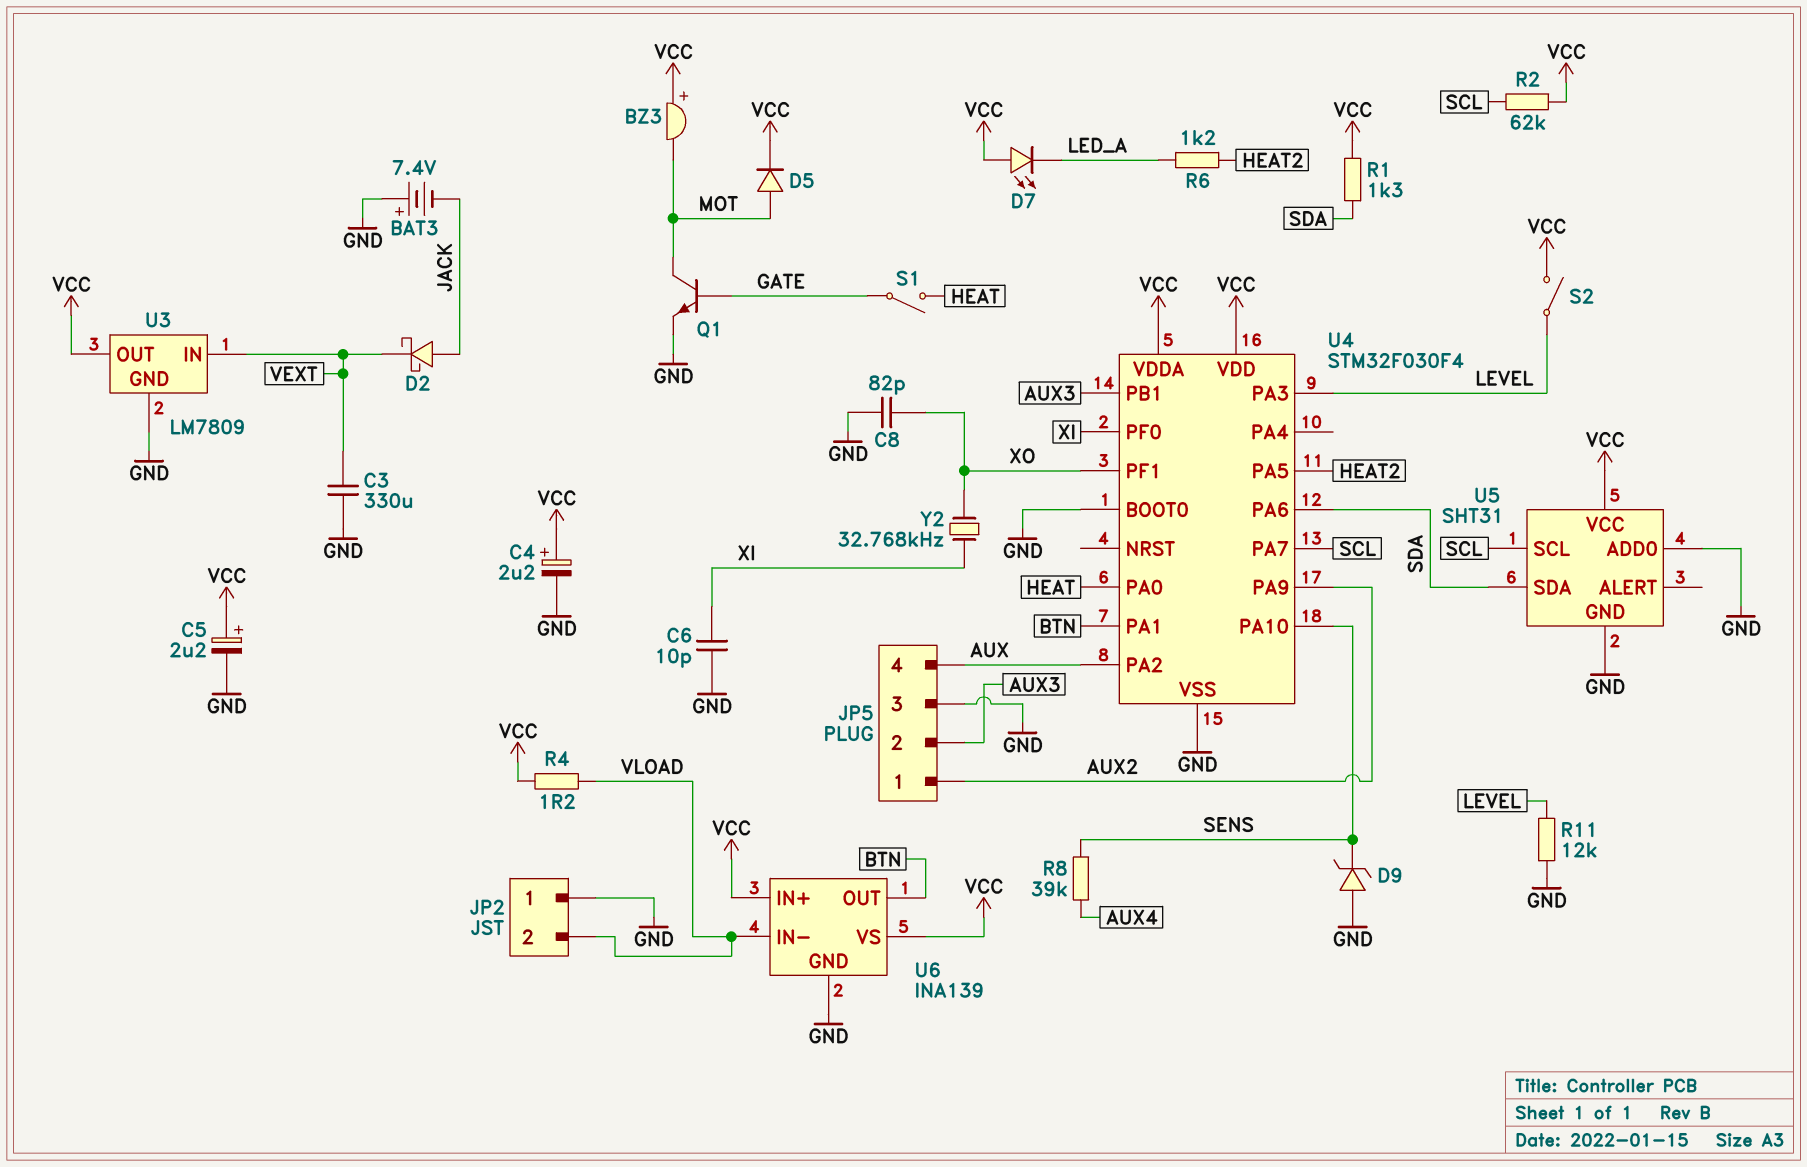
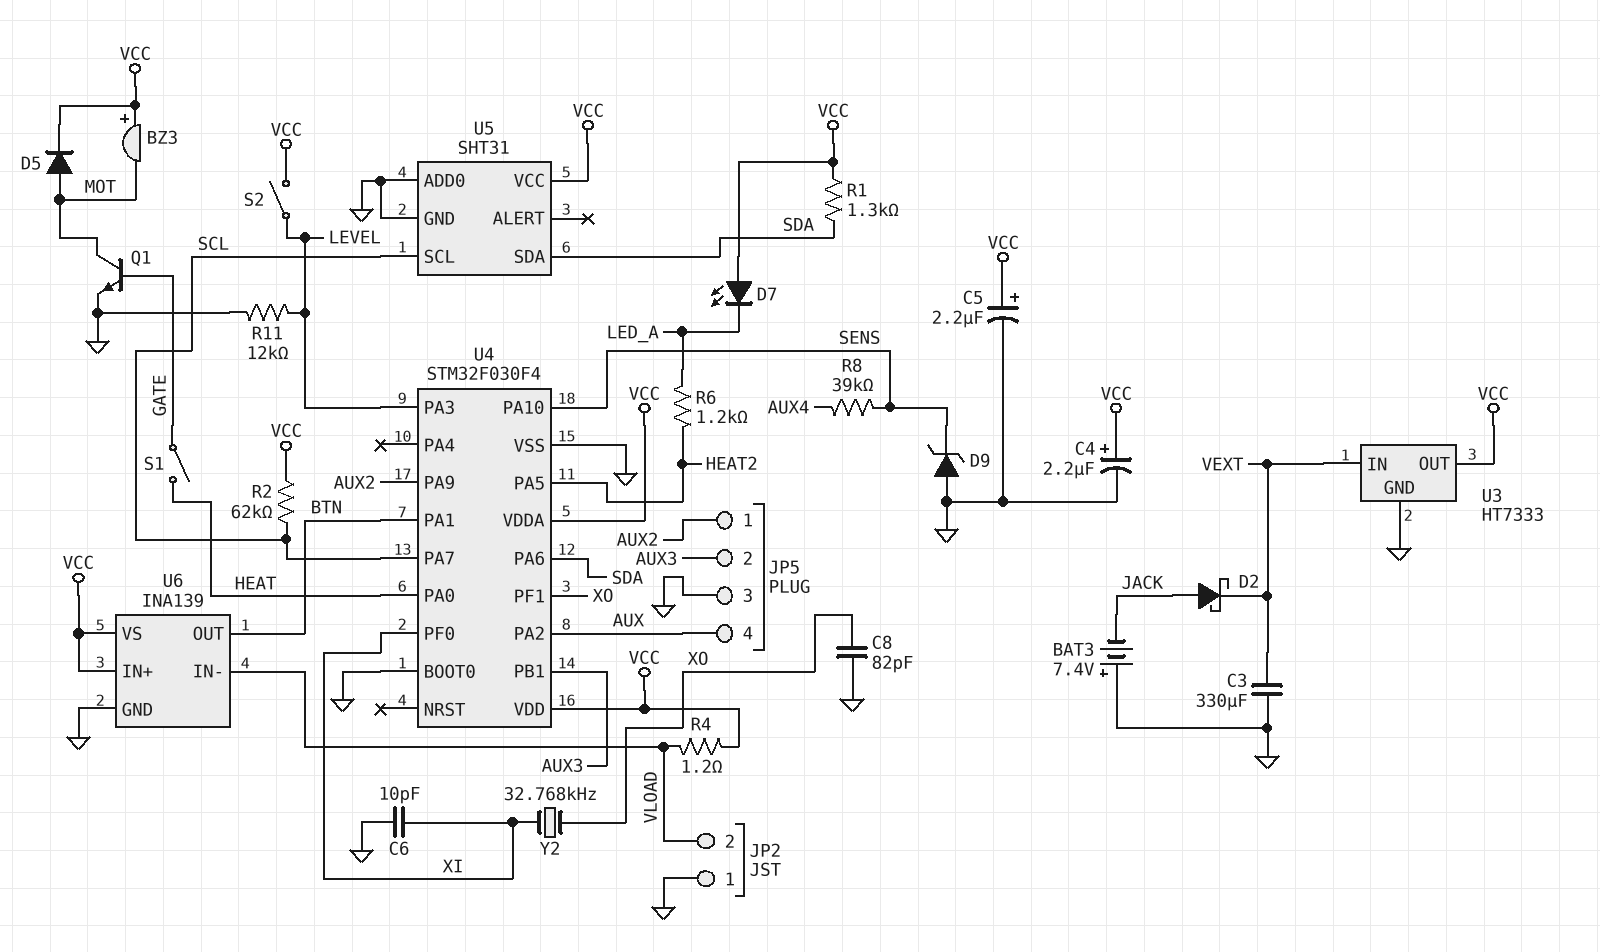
U3: LM7809 -> HT7333

